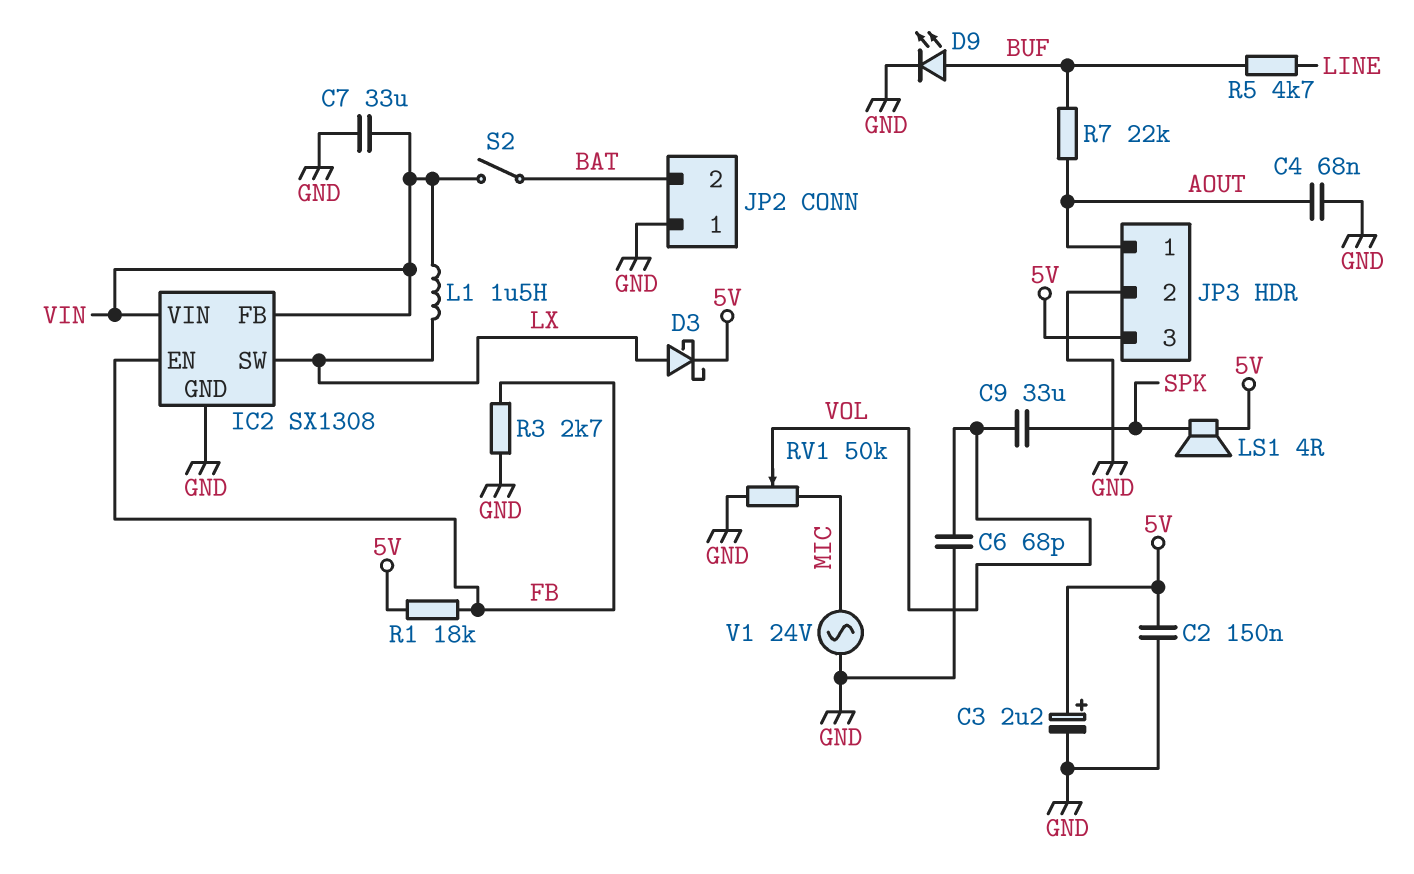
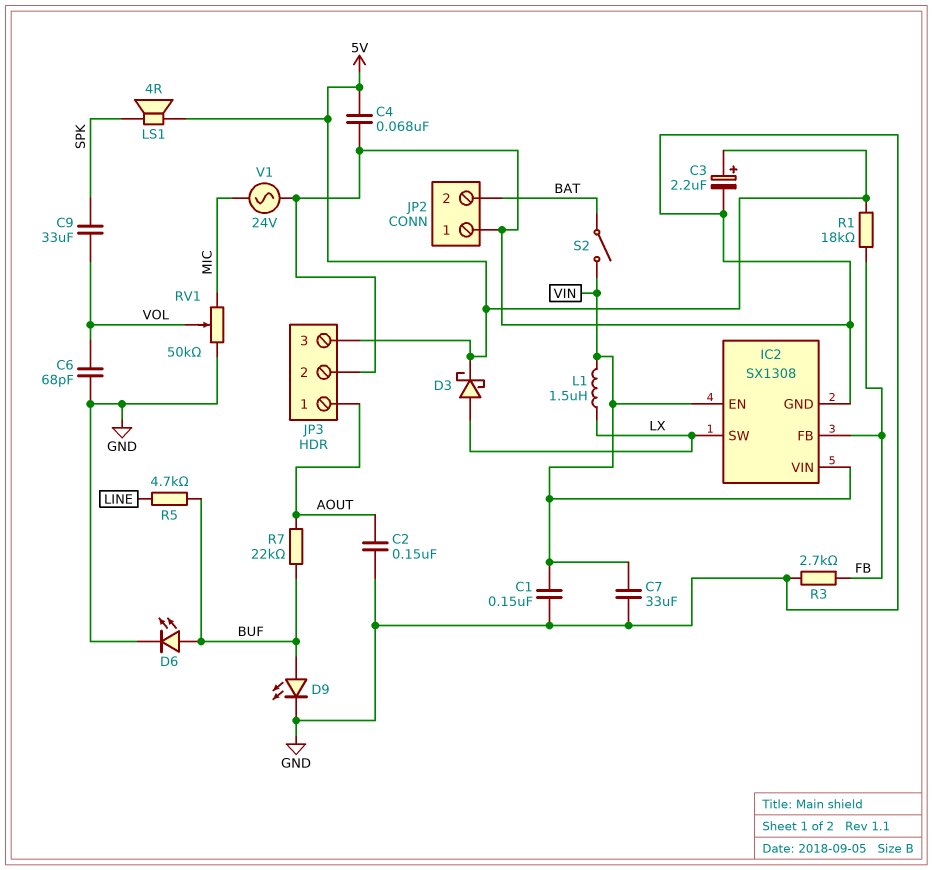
C1: none -> 150nF (GND, VIN)
C2: 150nF (5V, GND) -> 150nF (AOUT, GND)
C4: 68nF (AOUT, GND) -> 68nF (5V, GND)
D6: none -> LED (A BUF, K GND)
IC2 pin EN: FB -> VIN
IC2 pin FB: VIN -> FB

